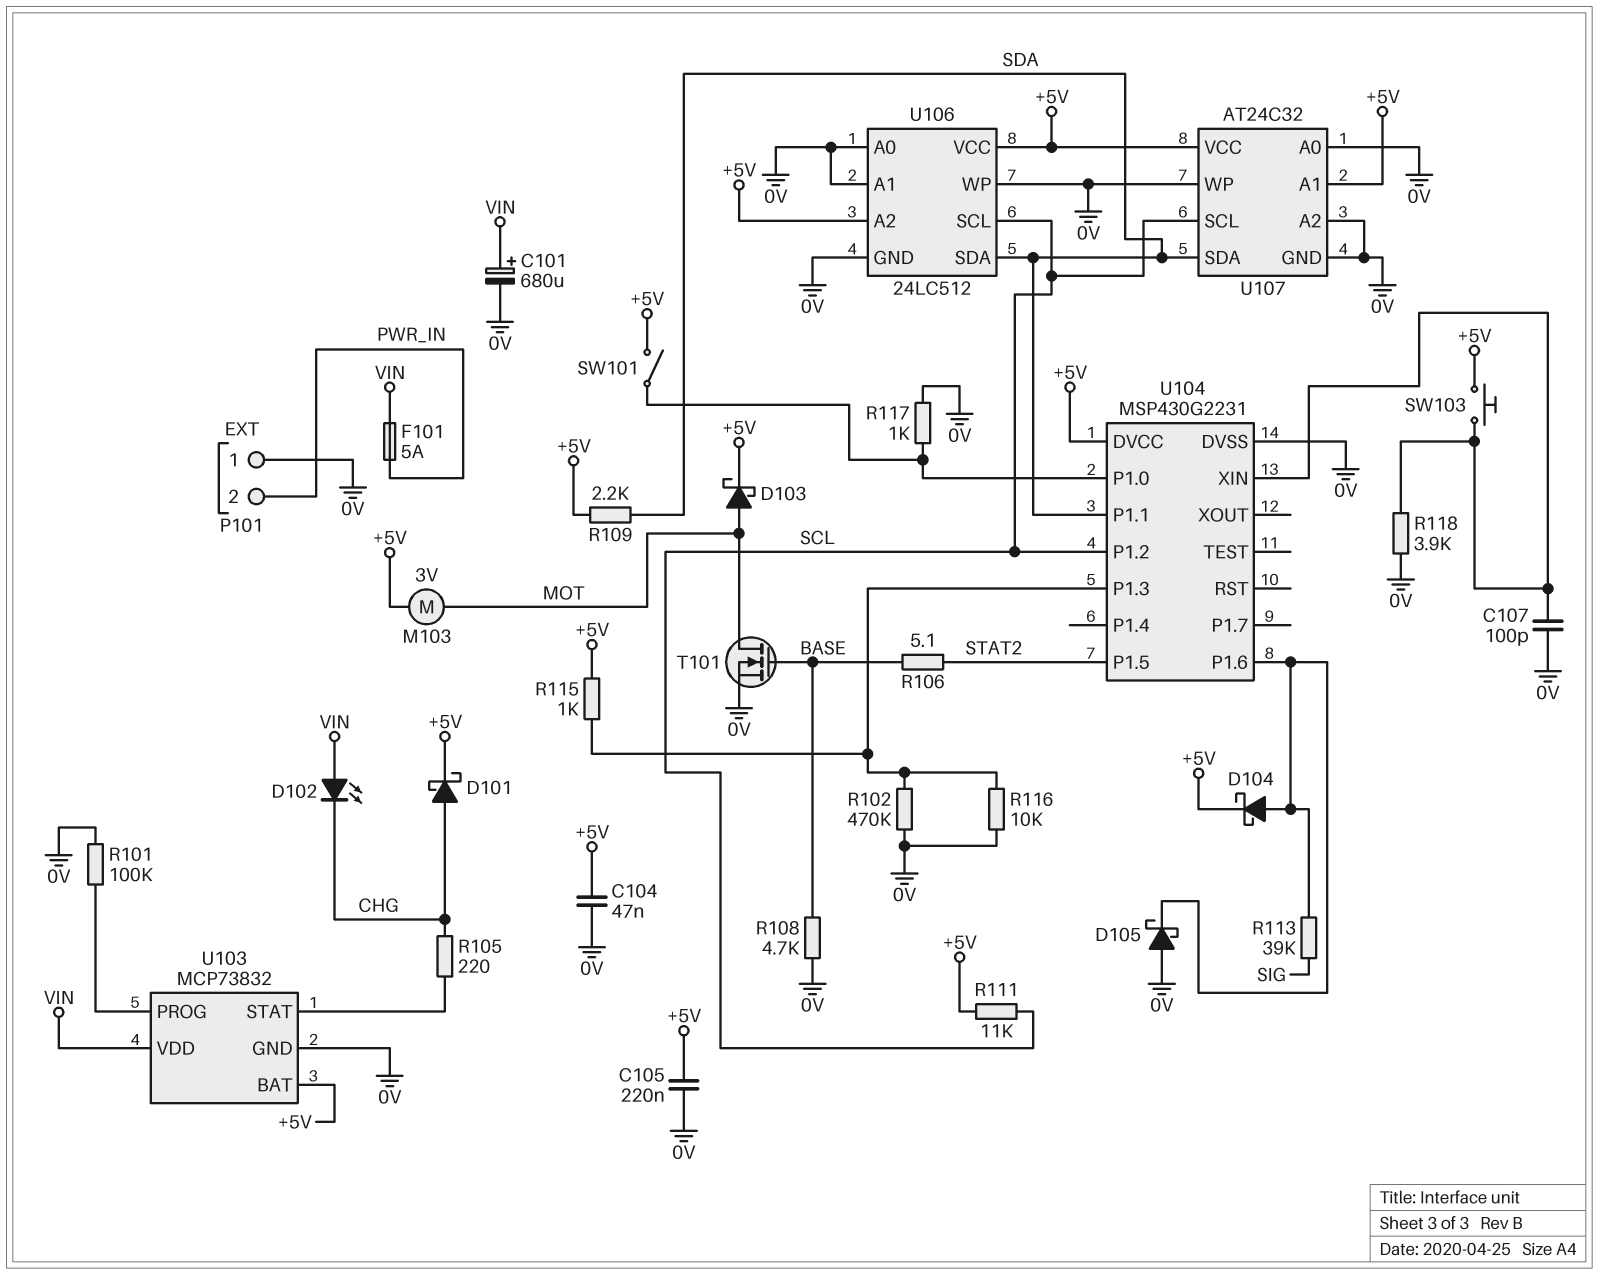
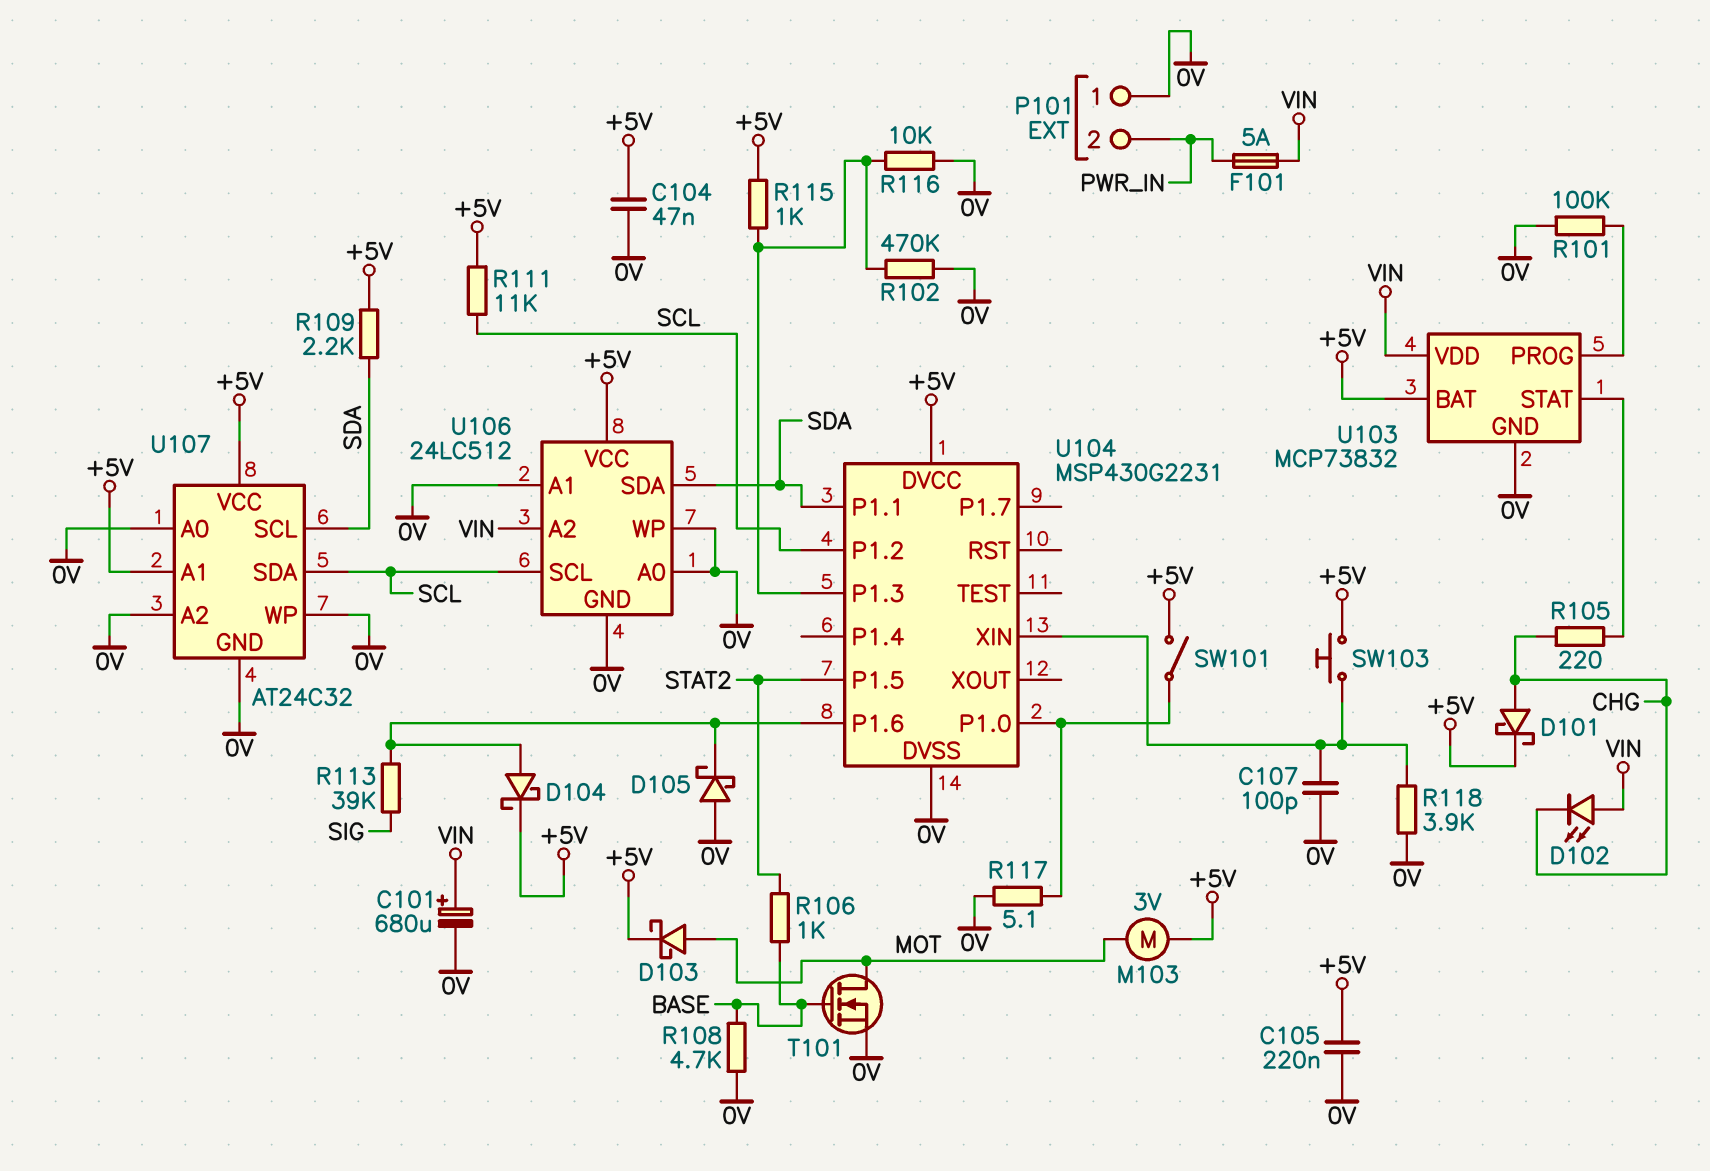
R106: 5.1 (BASE, STAT2) -> 1k (BASE, STAT2)
R117: 1k (0V, U104/P1.0) -> 5.1 (0V, U104/P1.0)
U106 pin A2: +5V -> VIN
U107 pin SCL: SCL -> SDA
U107 pin SDA: SDA -> SCL

